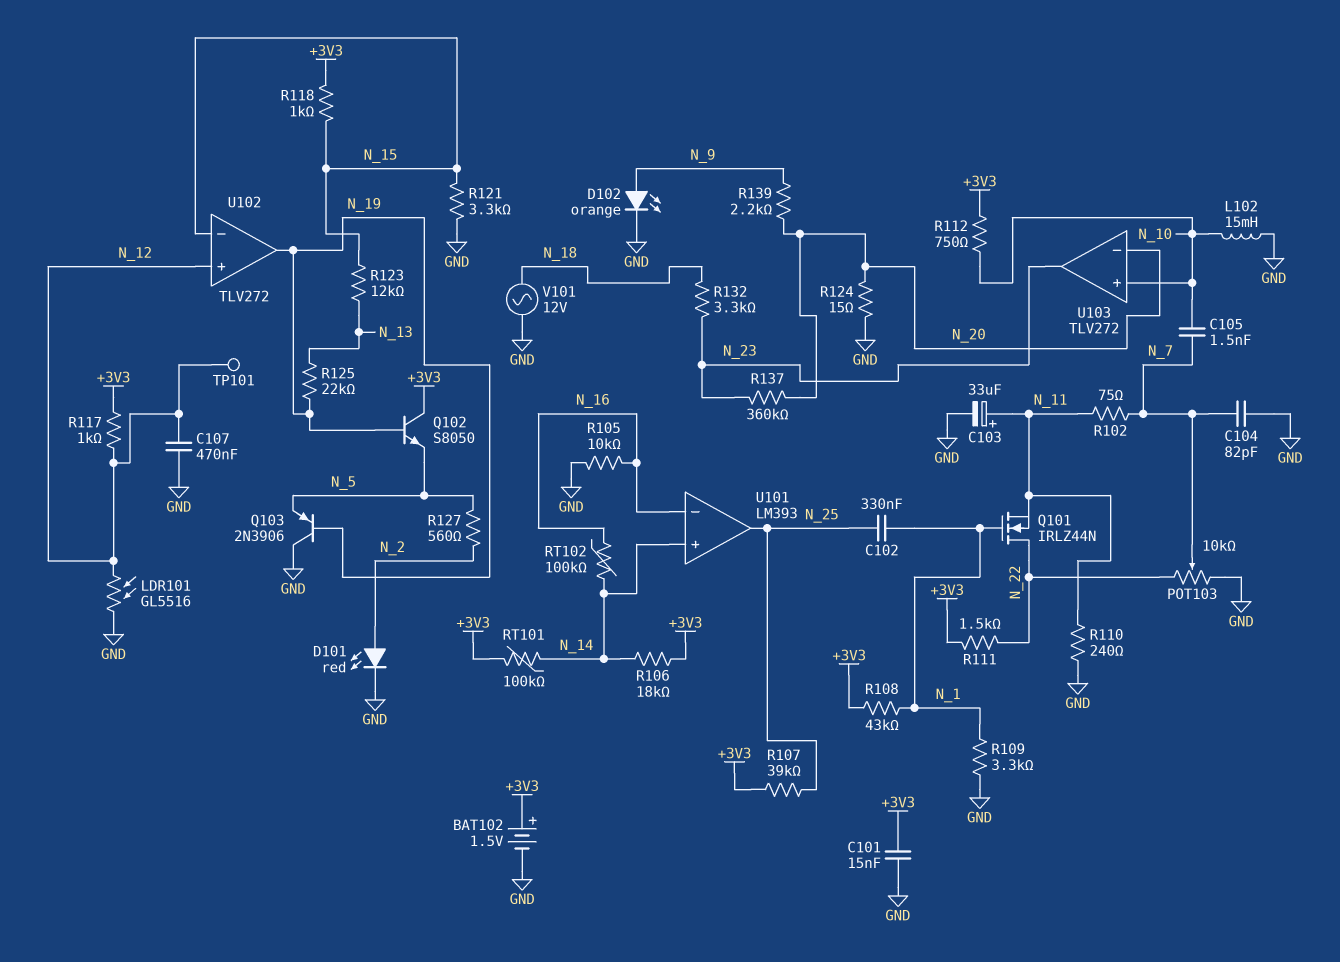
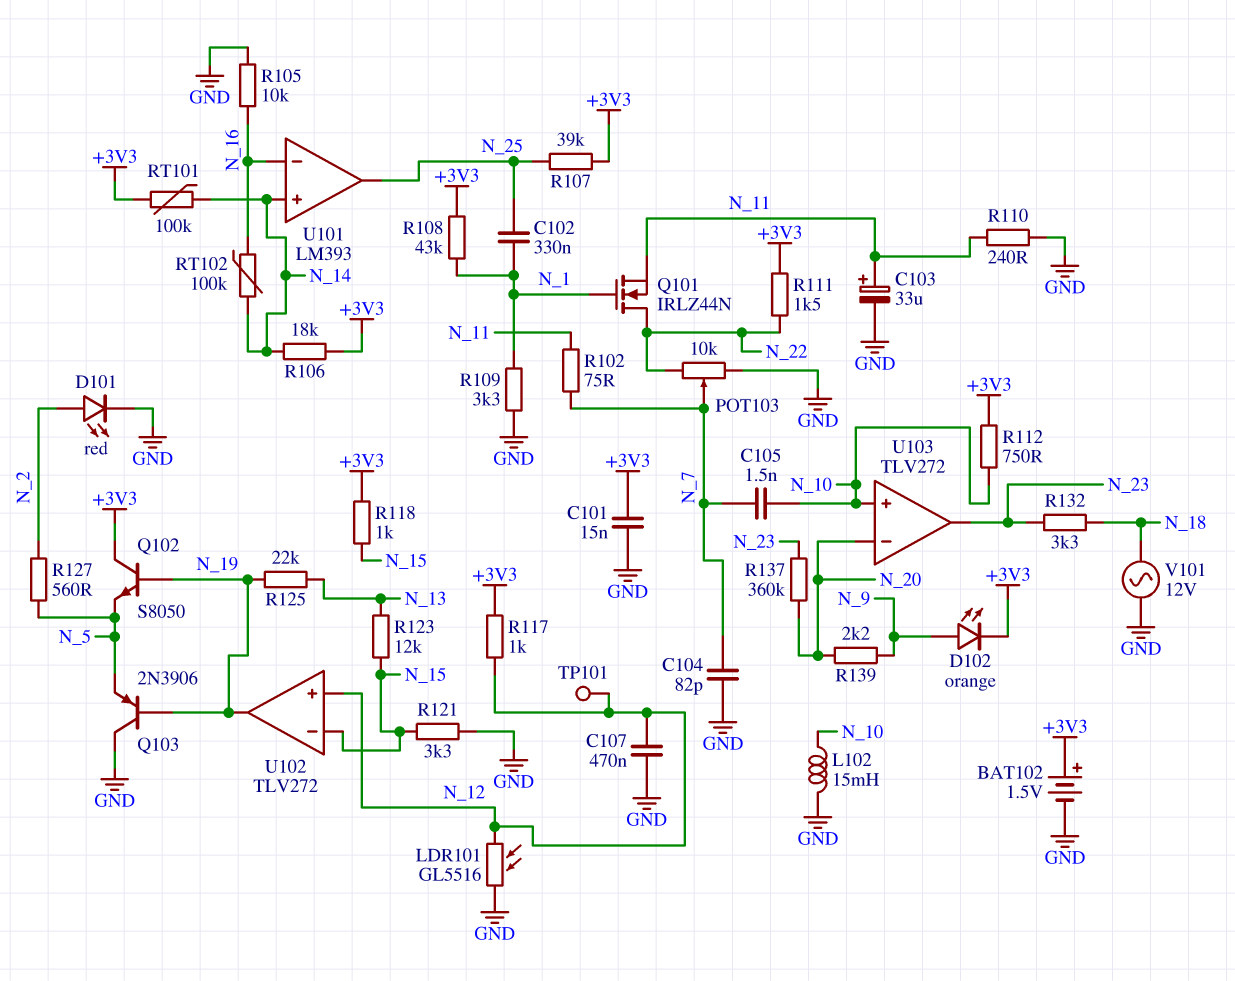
D102: LED orange (A N_9, K GND) -> LED orange (A N_9, K +3V3)
R124: 15 (GND, N_20) -> none

